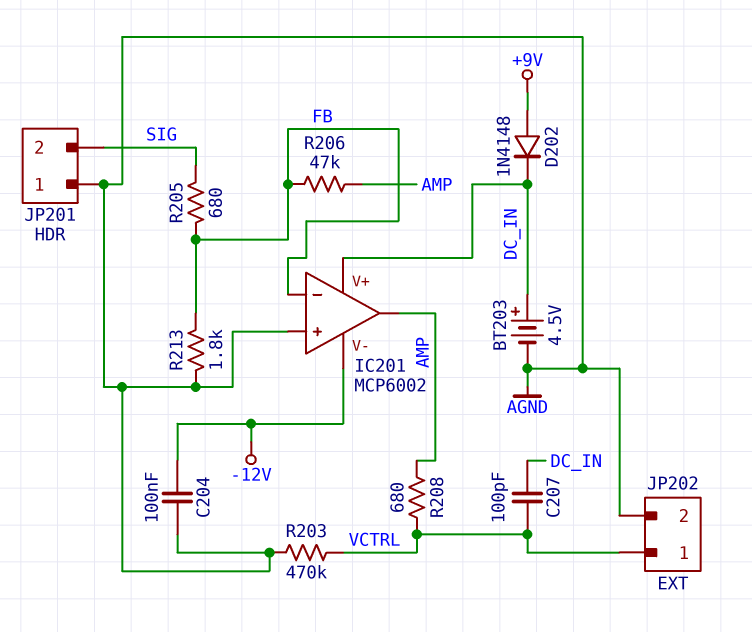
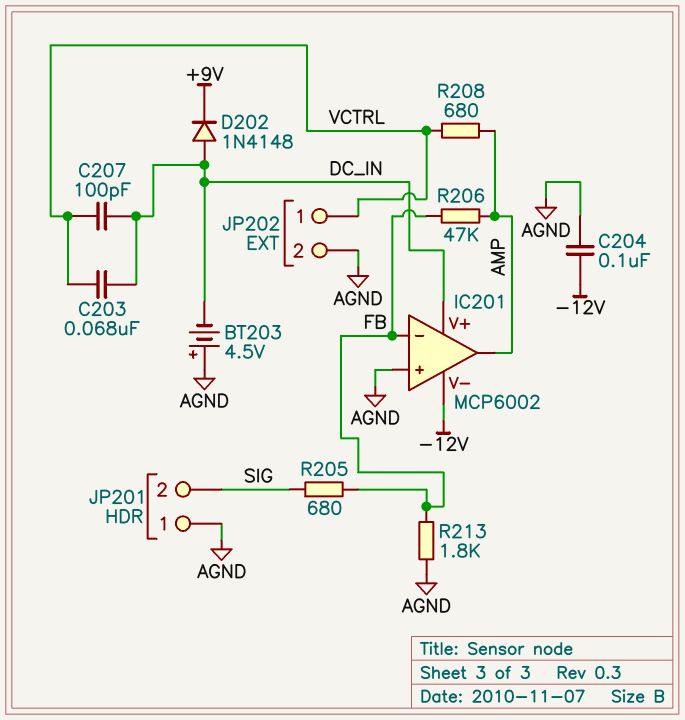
BT203: 4.5V (plus DC_IN, minus AGND) -> 4.5V (plus AGND, minus DC_IN)
C203: none -> 68nF (DC_IN, VCTRL)
D202: diode 1N4148 (A +9V, K DC_IN) -> diode 1N4148 (A DC_IN, K +9V)
R203: 470k (AGND, VCTRL) -> none

